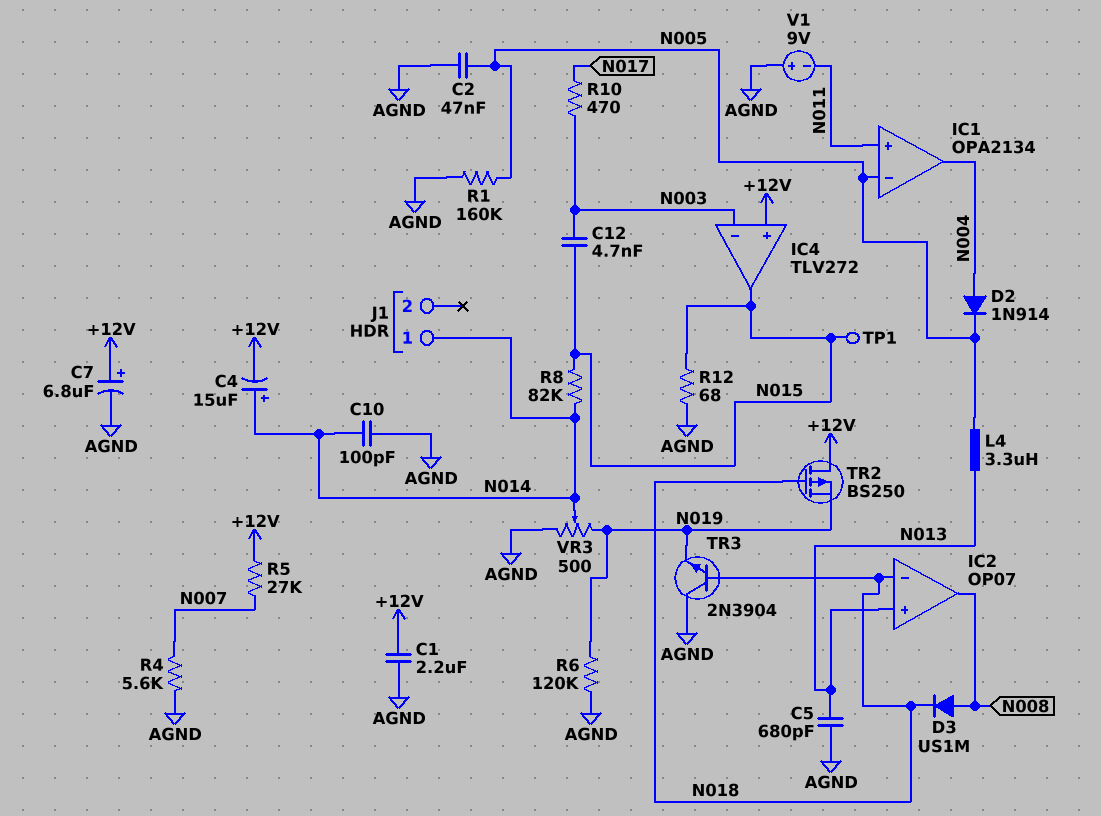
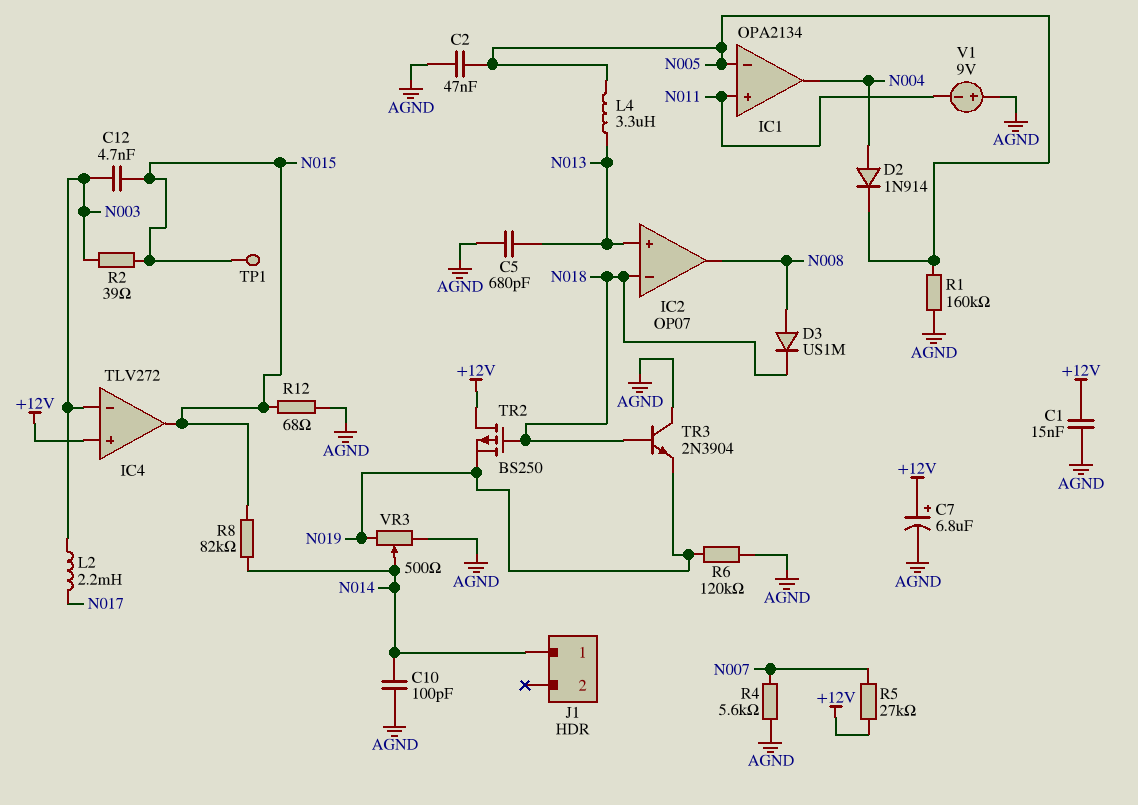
C1: 2.2uF (+12V, AGND) -> 15nF (+12V, AGND)
C4: 15uF (plus N014, minus +12V) -> none
L2: none -> 2.2mH (N003, N017)
R2: none -> 39 (N003, N015)
R10: 470 (N003, N017) -> none

